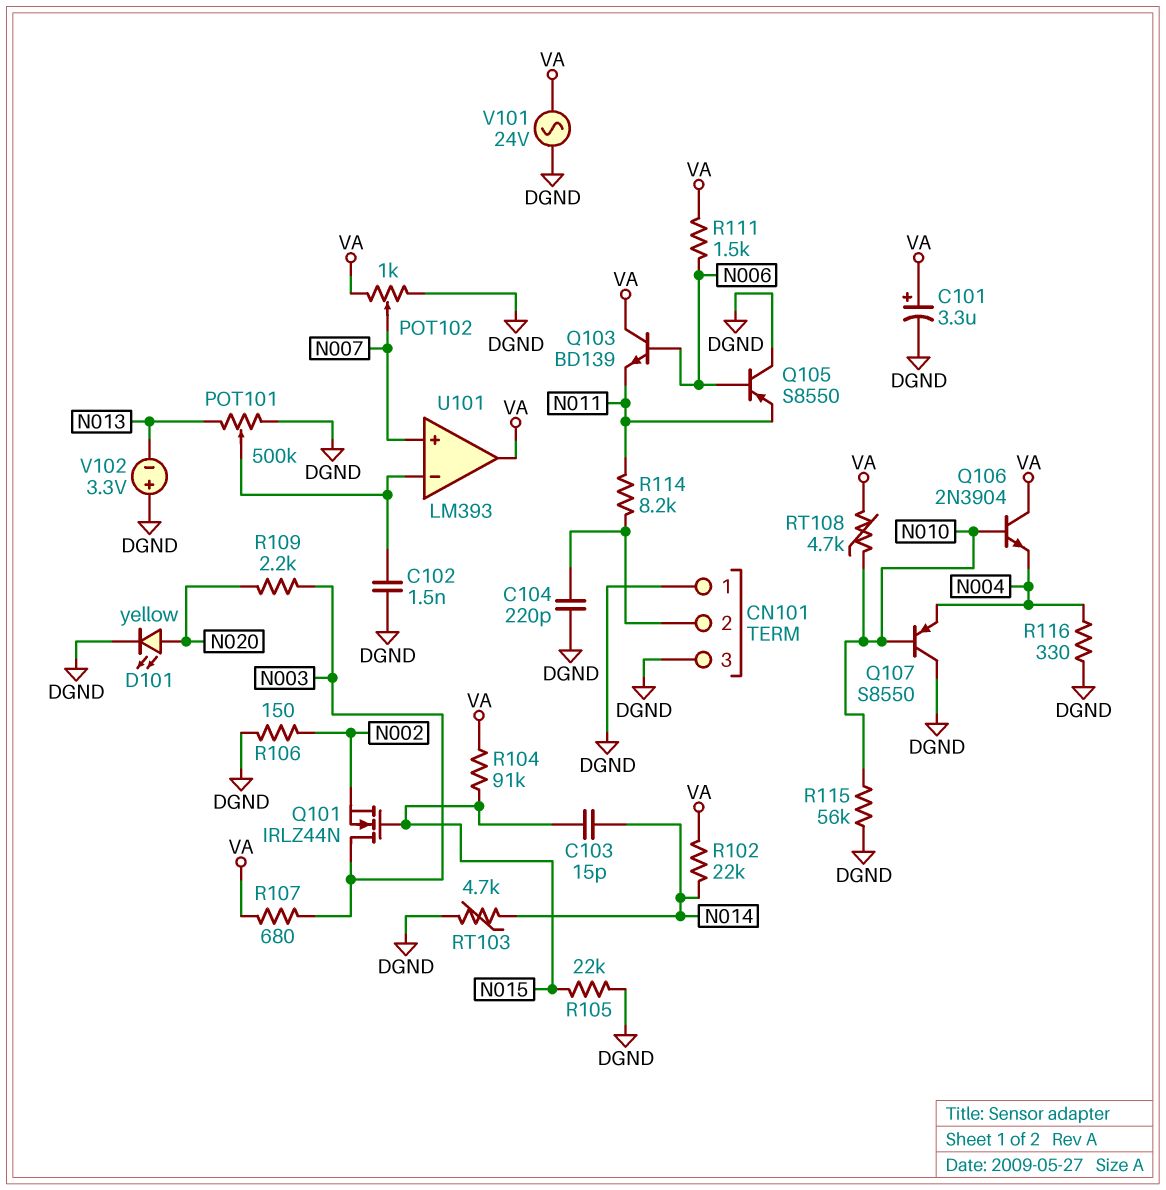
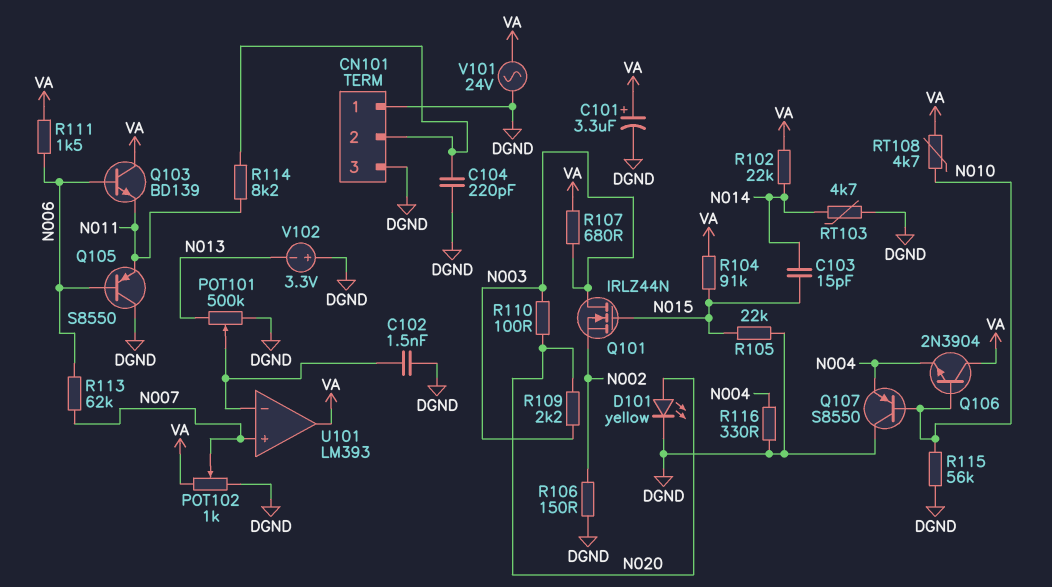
R110: none -> 100 (N003, N020)
R113: none -> 62k (N006, N007)

